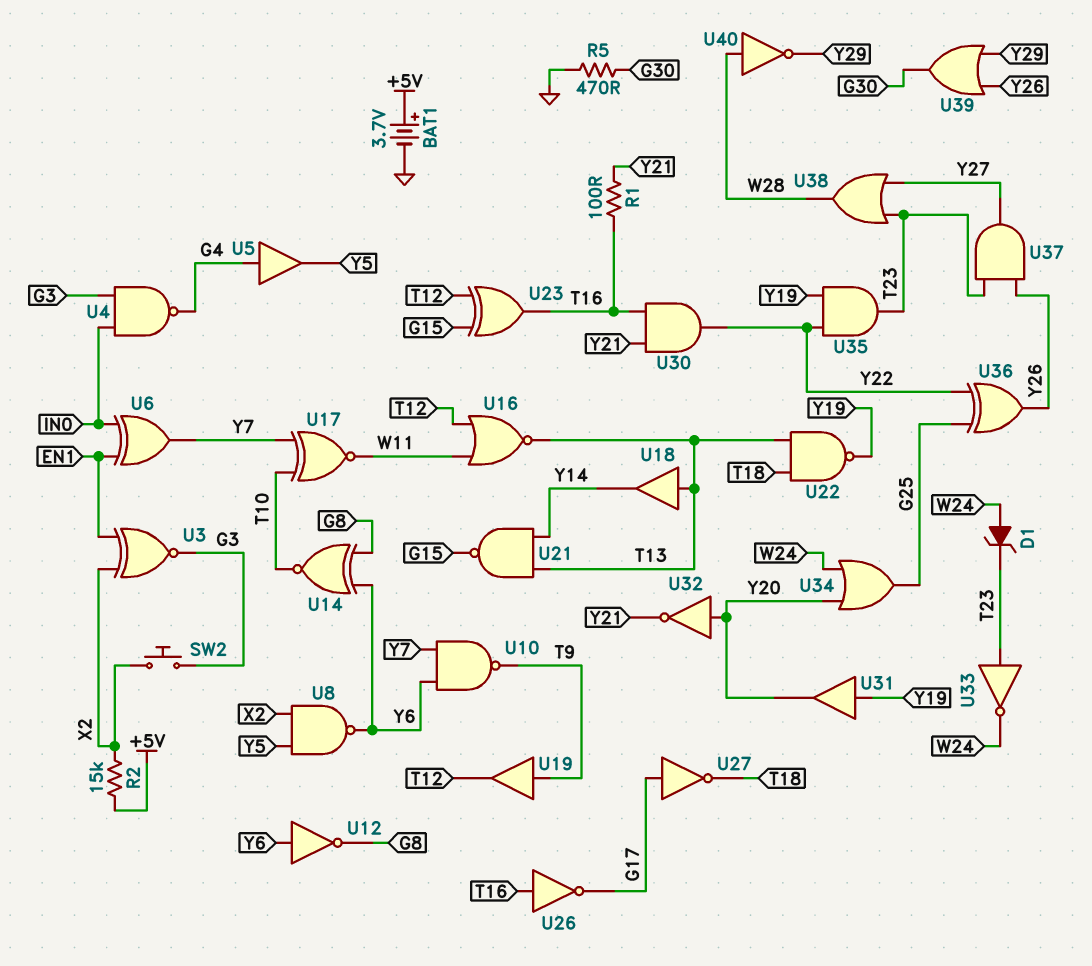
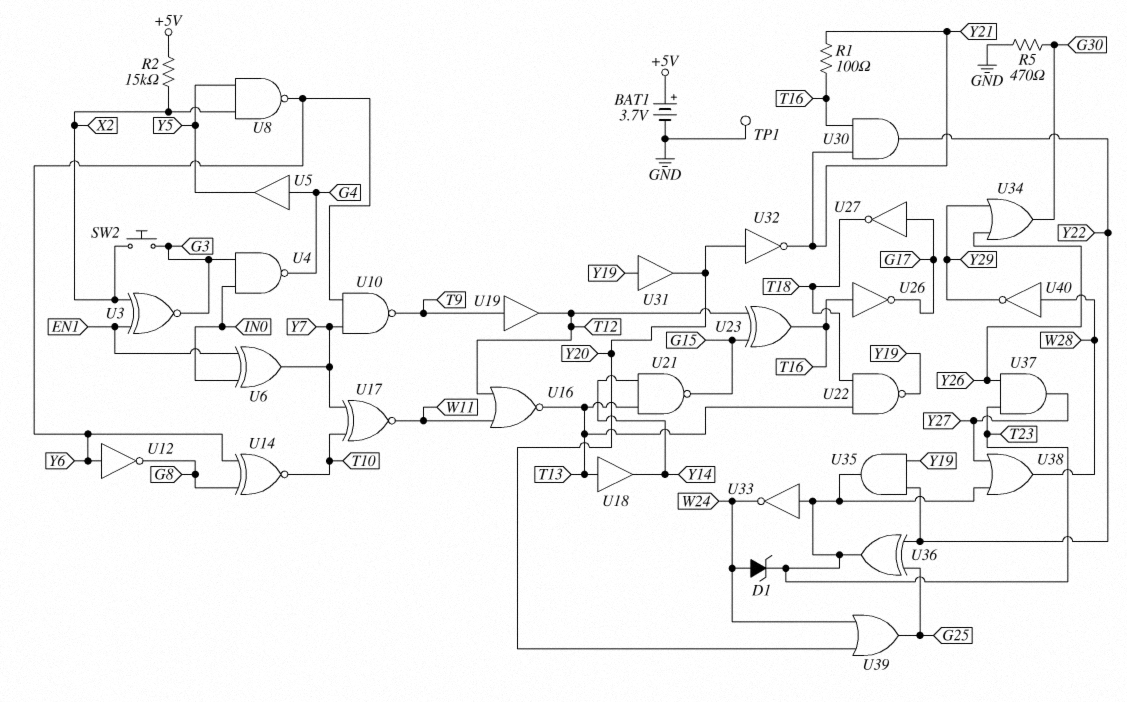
TP1: none -> test point (GND)
U34: OR (in W24, in Y20, out G25) -> OR (in Y26, in Y29, out G30)
U36: XOR (in G25, in Y22, out Y26) -> XOR (in G25, in Y22, out T23)
U39: OR (in Y26, in Y29, out G30) -> OR (in W24, in Y20, out G25)

